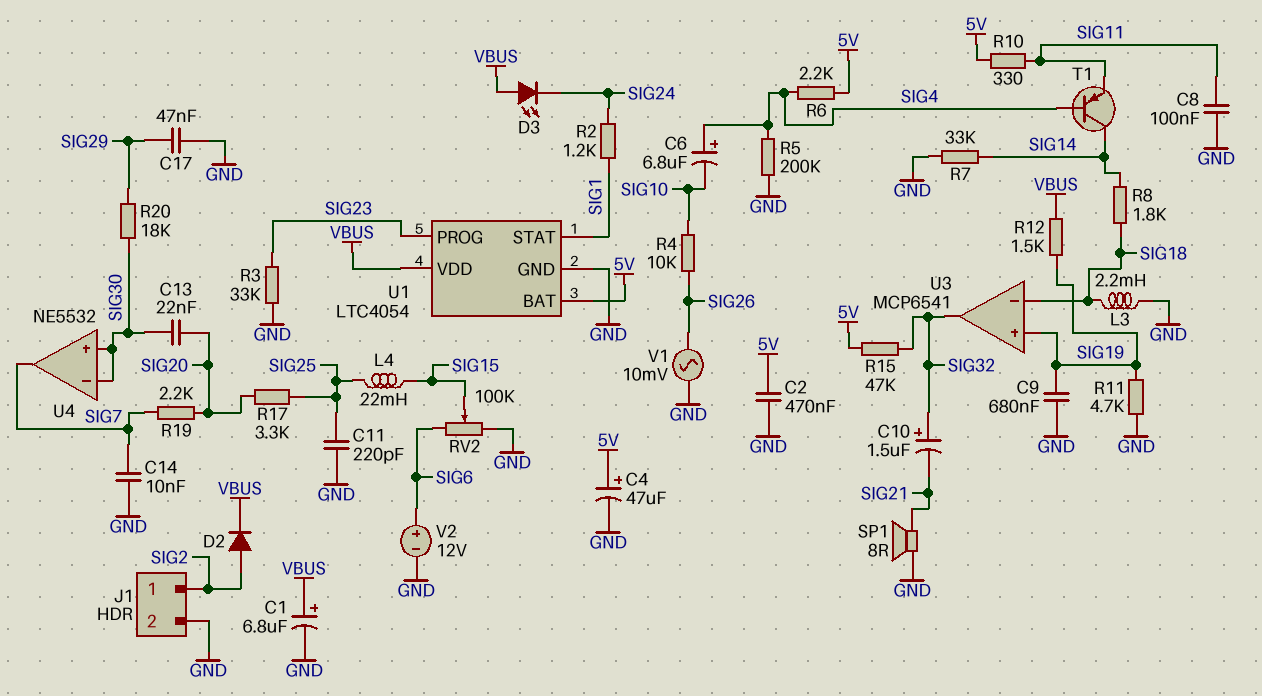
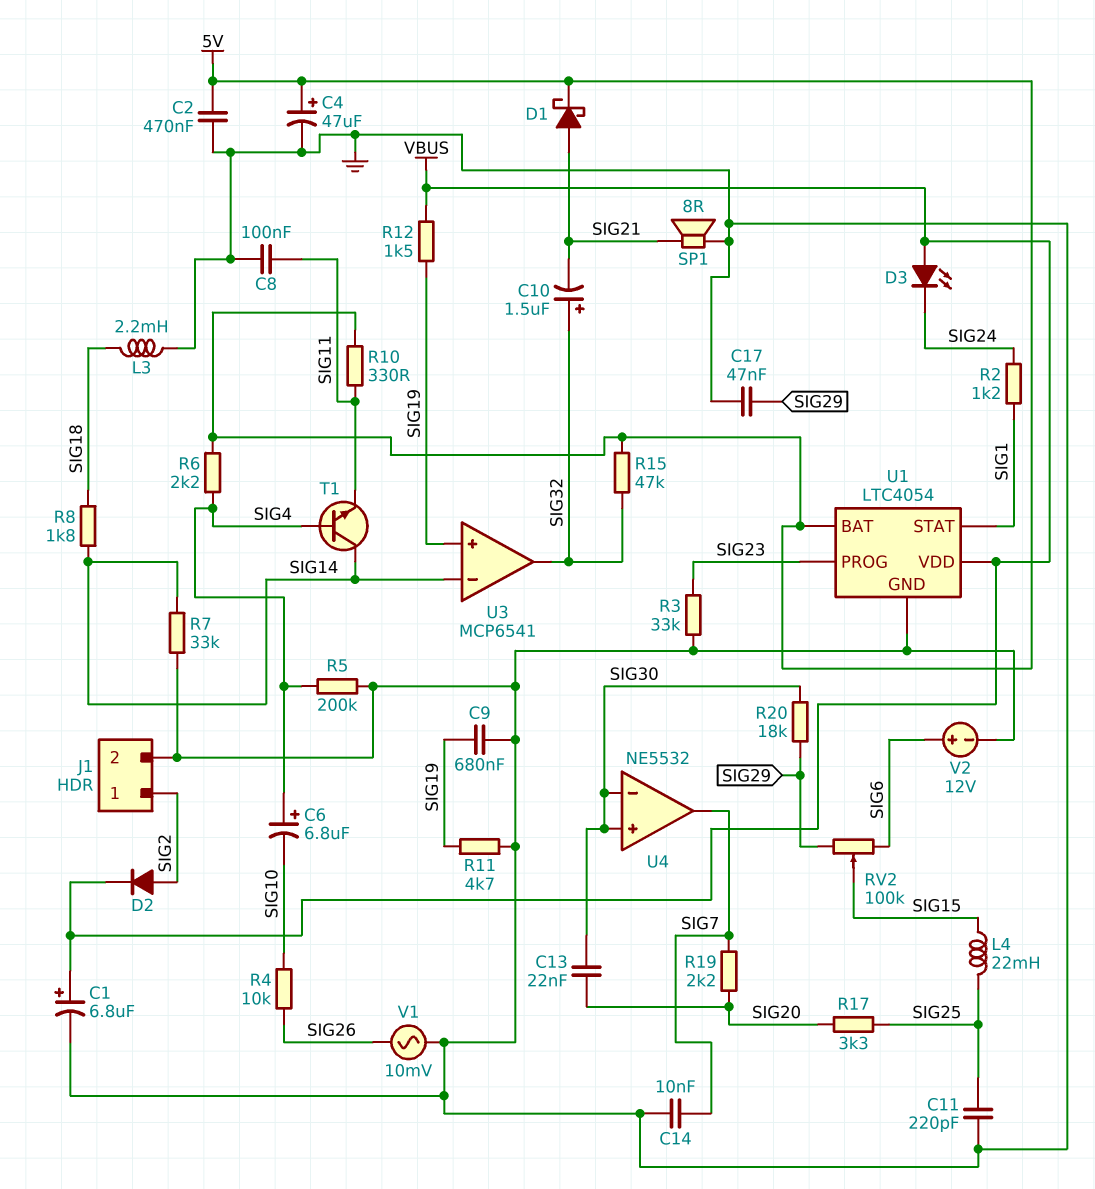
D1: none -> schottky (A SIG21, K 5V)
RV2: 100k (GND, SIG6, wiper SIG15) -> 100k (SIG6, SIG29, wiper SIG15)
T1: PNP (B SIG4, C SIG14, E SIG11) -> NPN (B SIG4, C SIG14, E SIG11)
U3 pin in-: SIG18 -> SIG14

